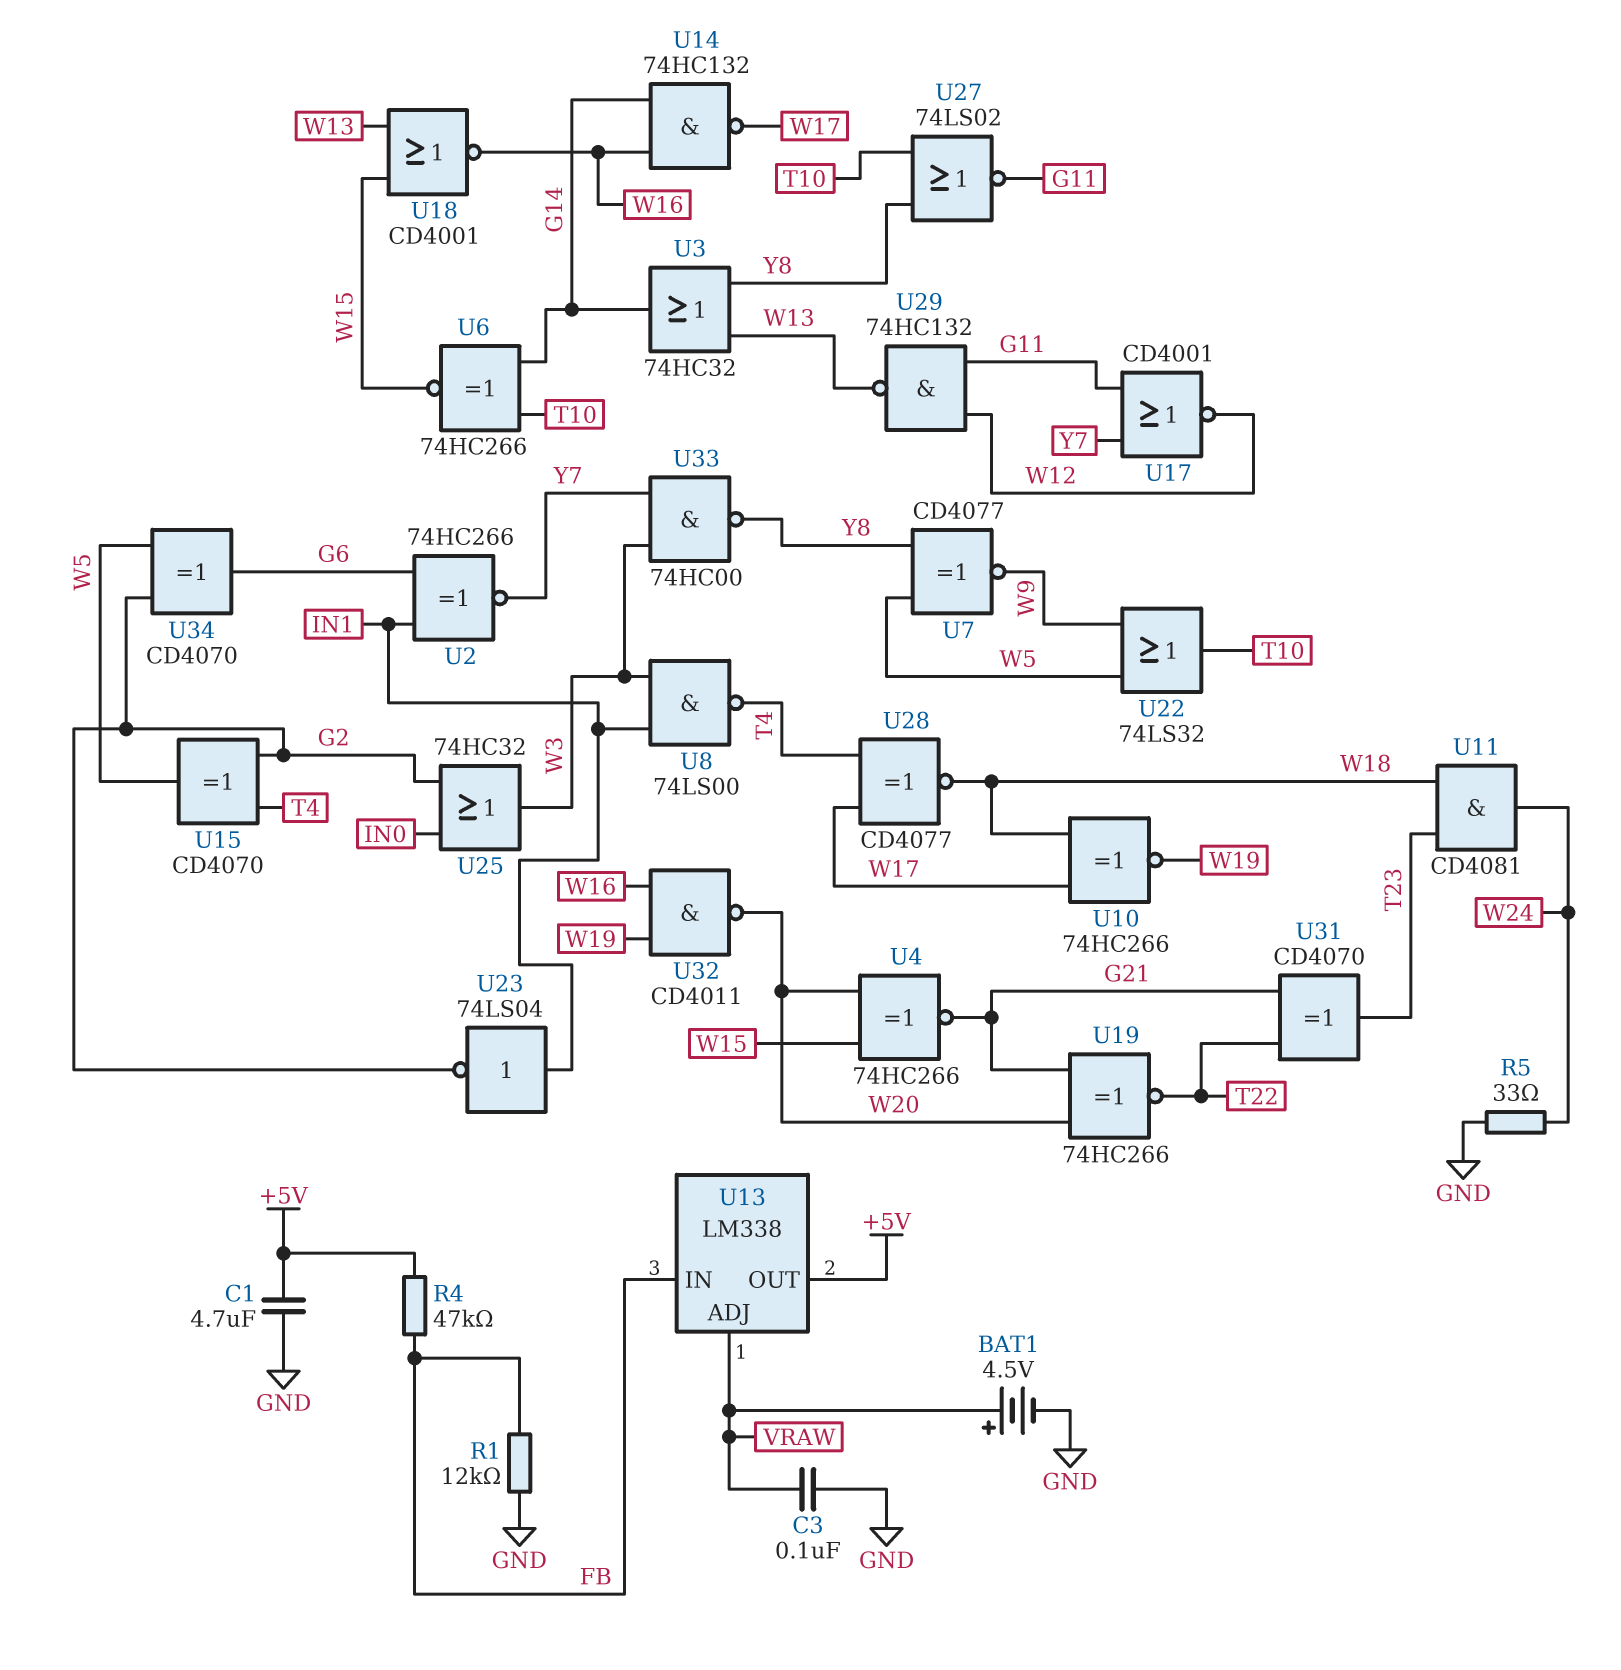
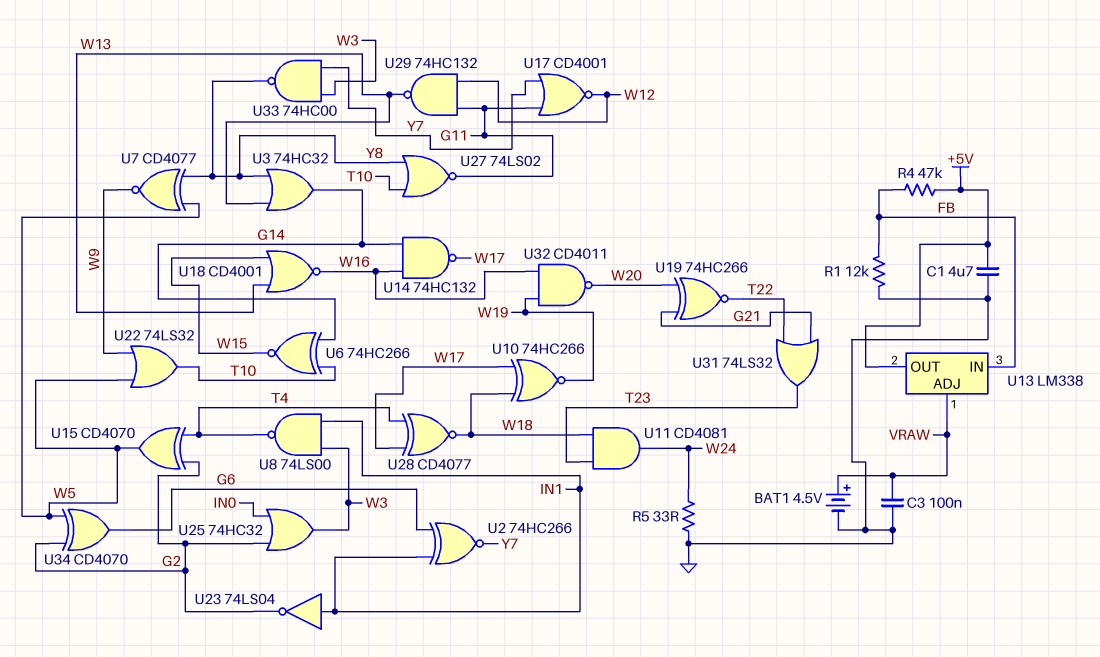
U4: XNOR 74HC266 (in W15, in W20, out G21) -> none
U31: XOR CD4070 (in G21, in T22, out T23) -> OR 74LS32 (in G21, in T22, out T23)

